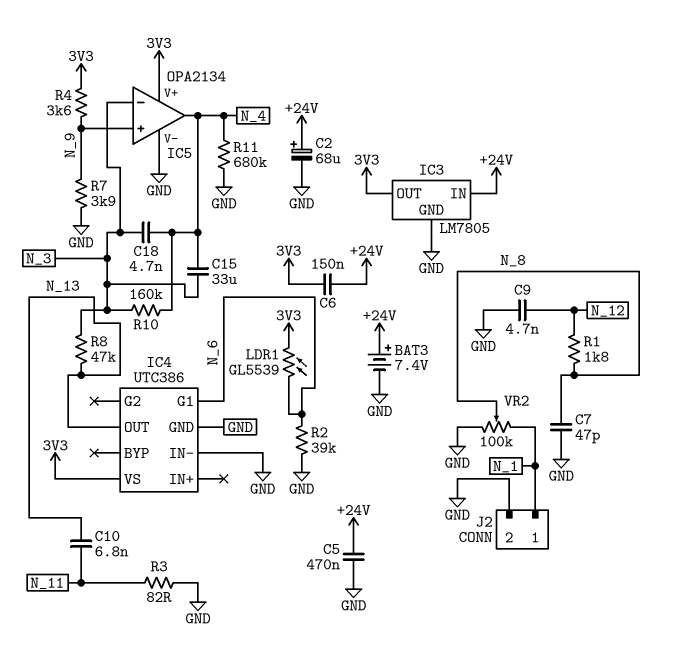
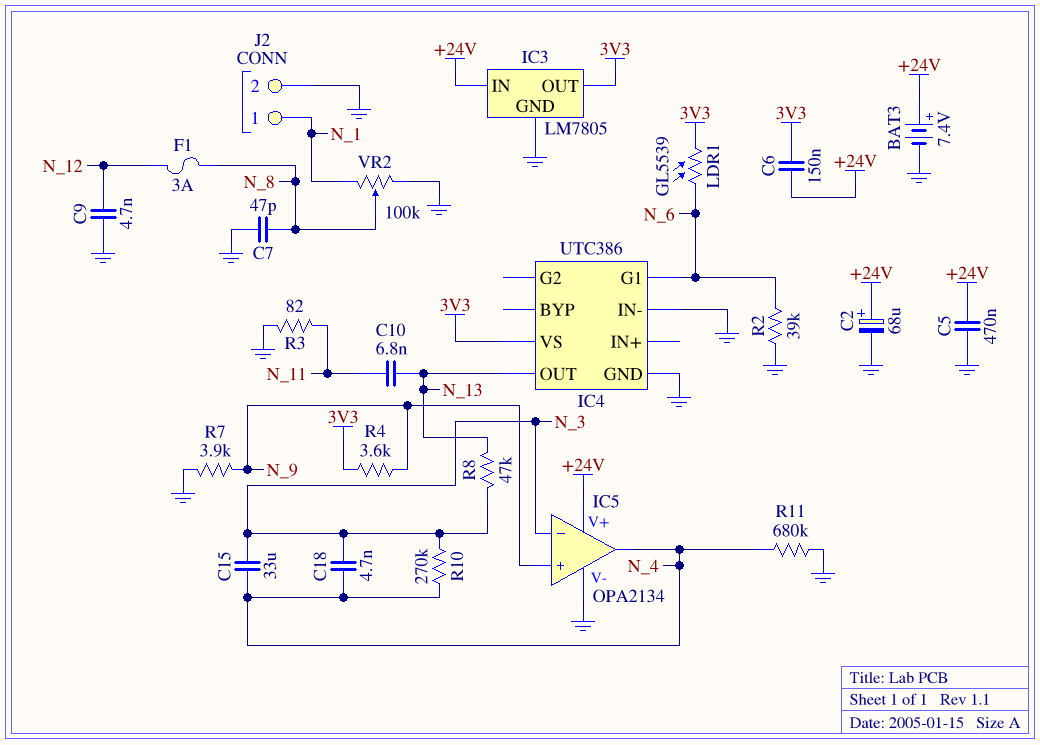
F1: none -> 3A (N_8, N_12)
IC5 pin V+: 3V3 -> +24V
R1: 1.8k (N_8, N_12) -> none
R10: 160k (N_3, N_4) -> 270k (N_3, N_4)

